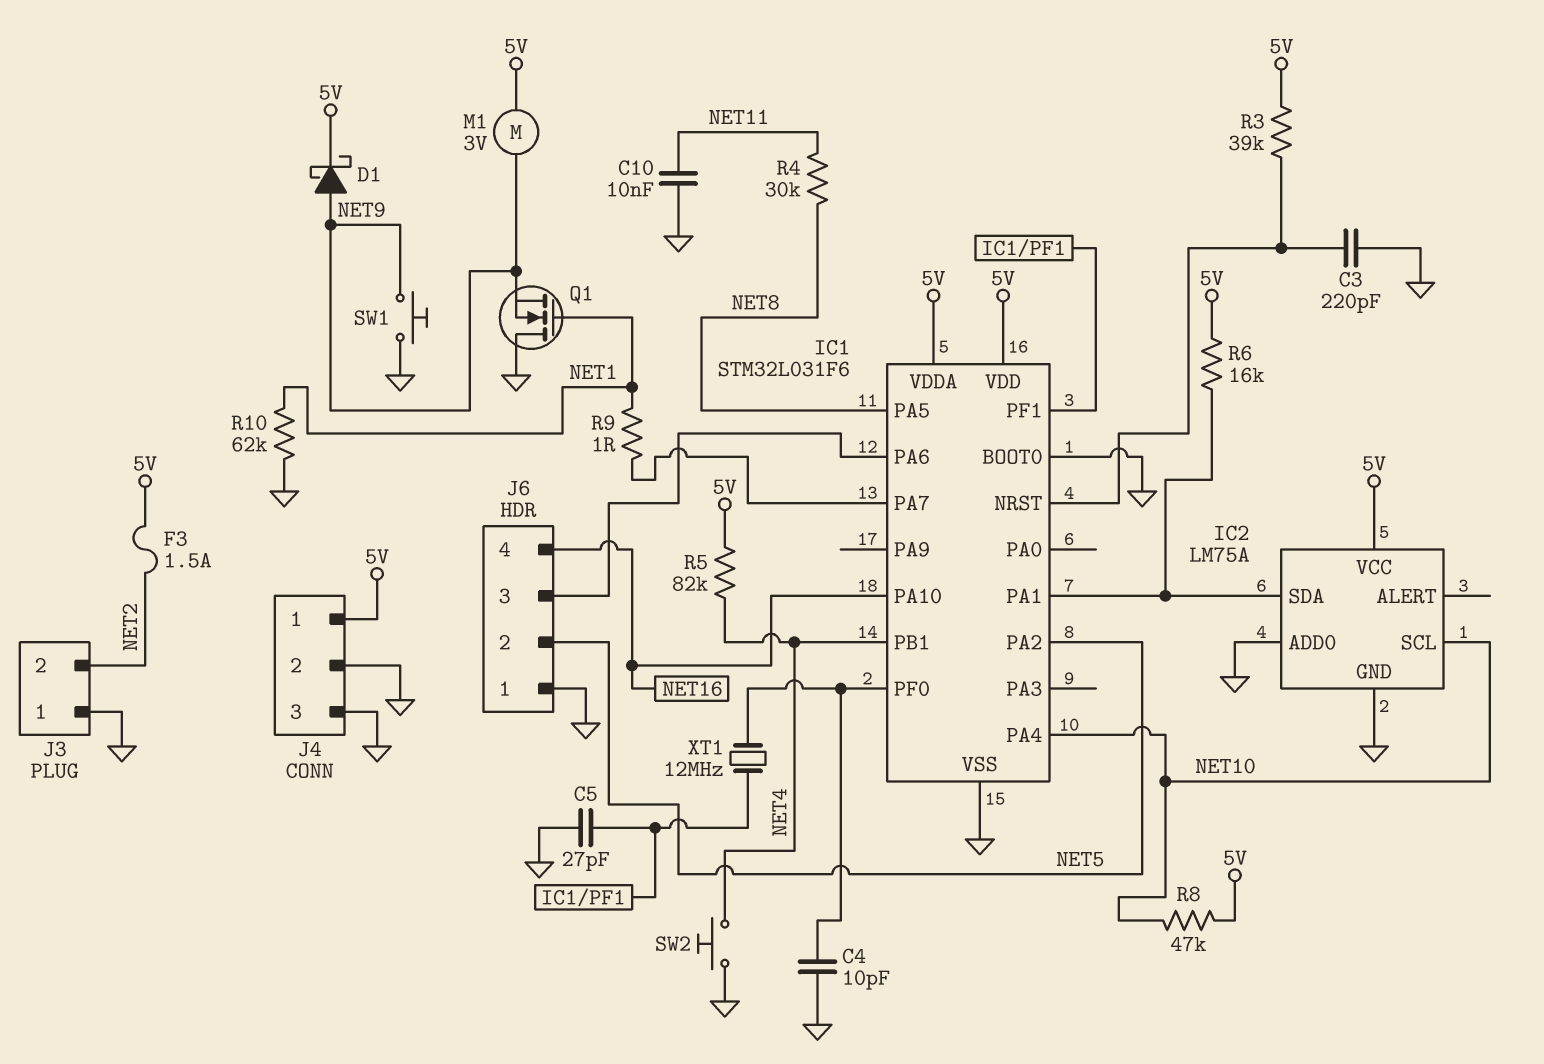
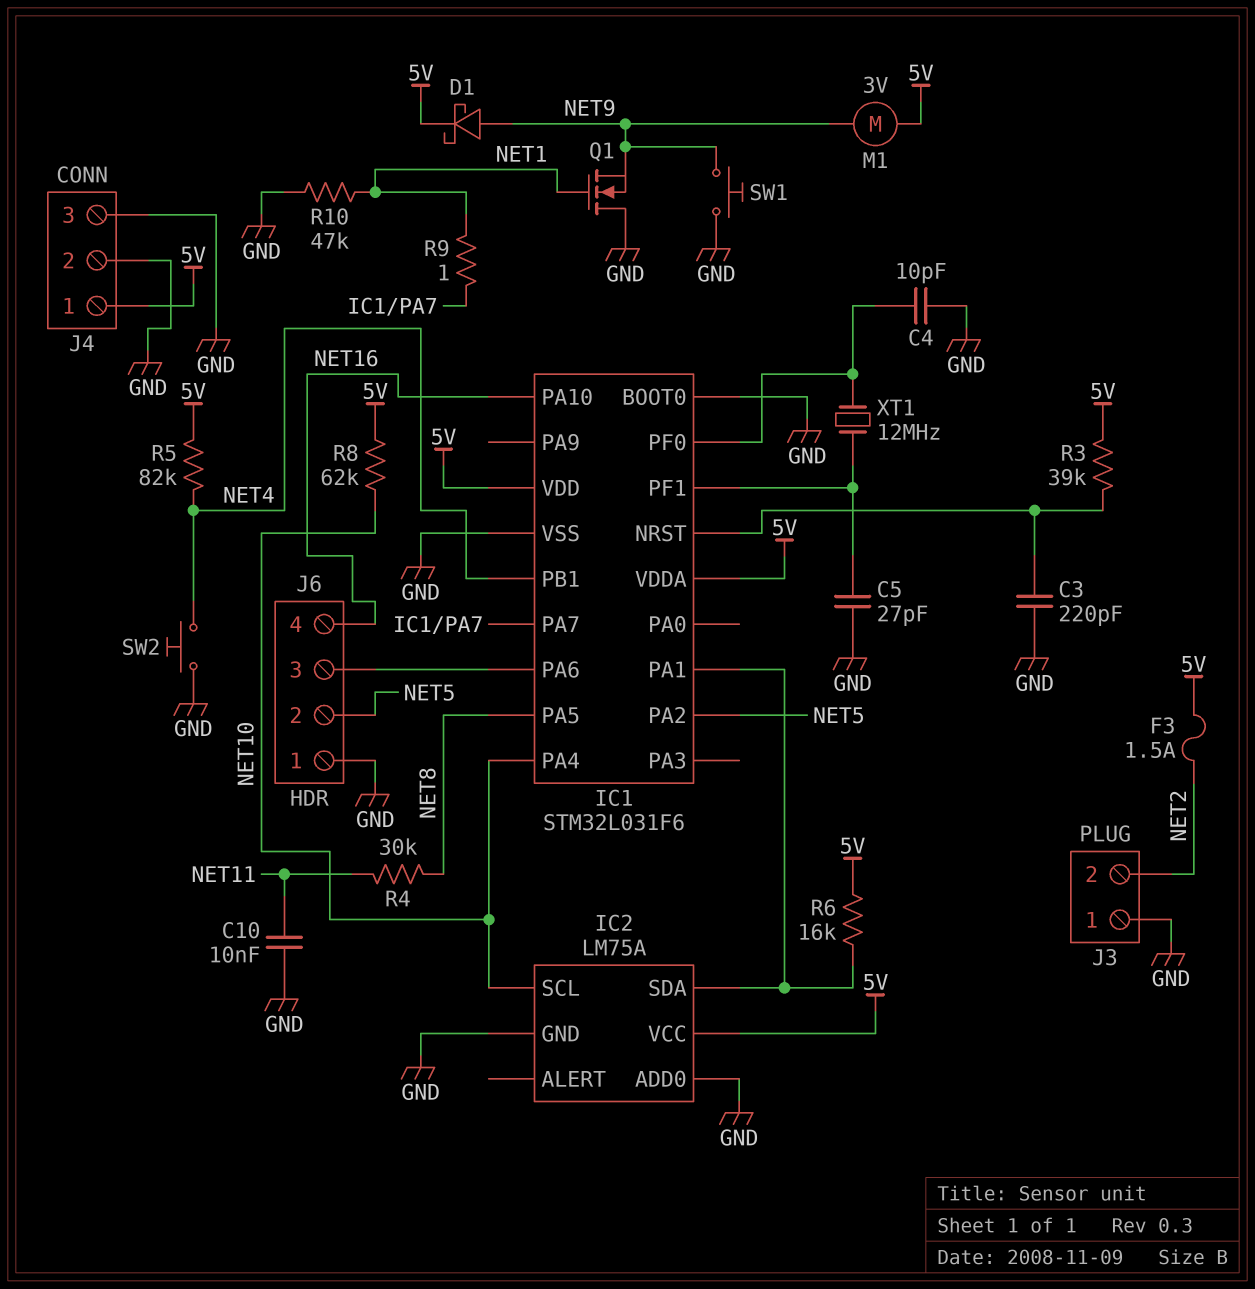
R8: 47k (5V, NET10) -> 62k (5V, NET10)
R10: 62k (GND, NET1) -> 47k (GND, NET1)

